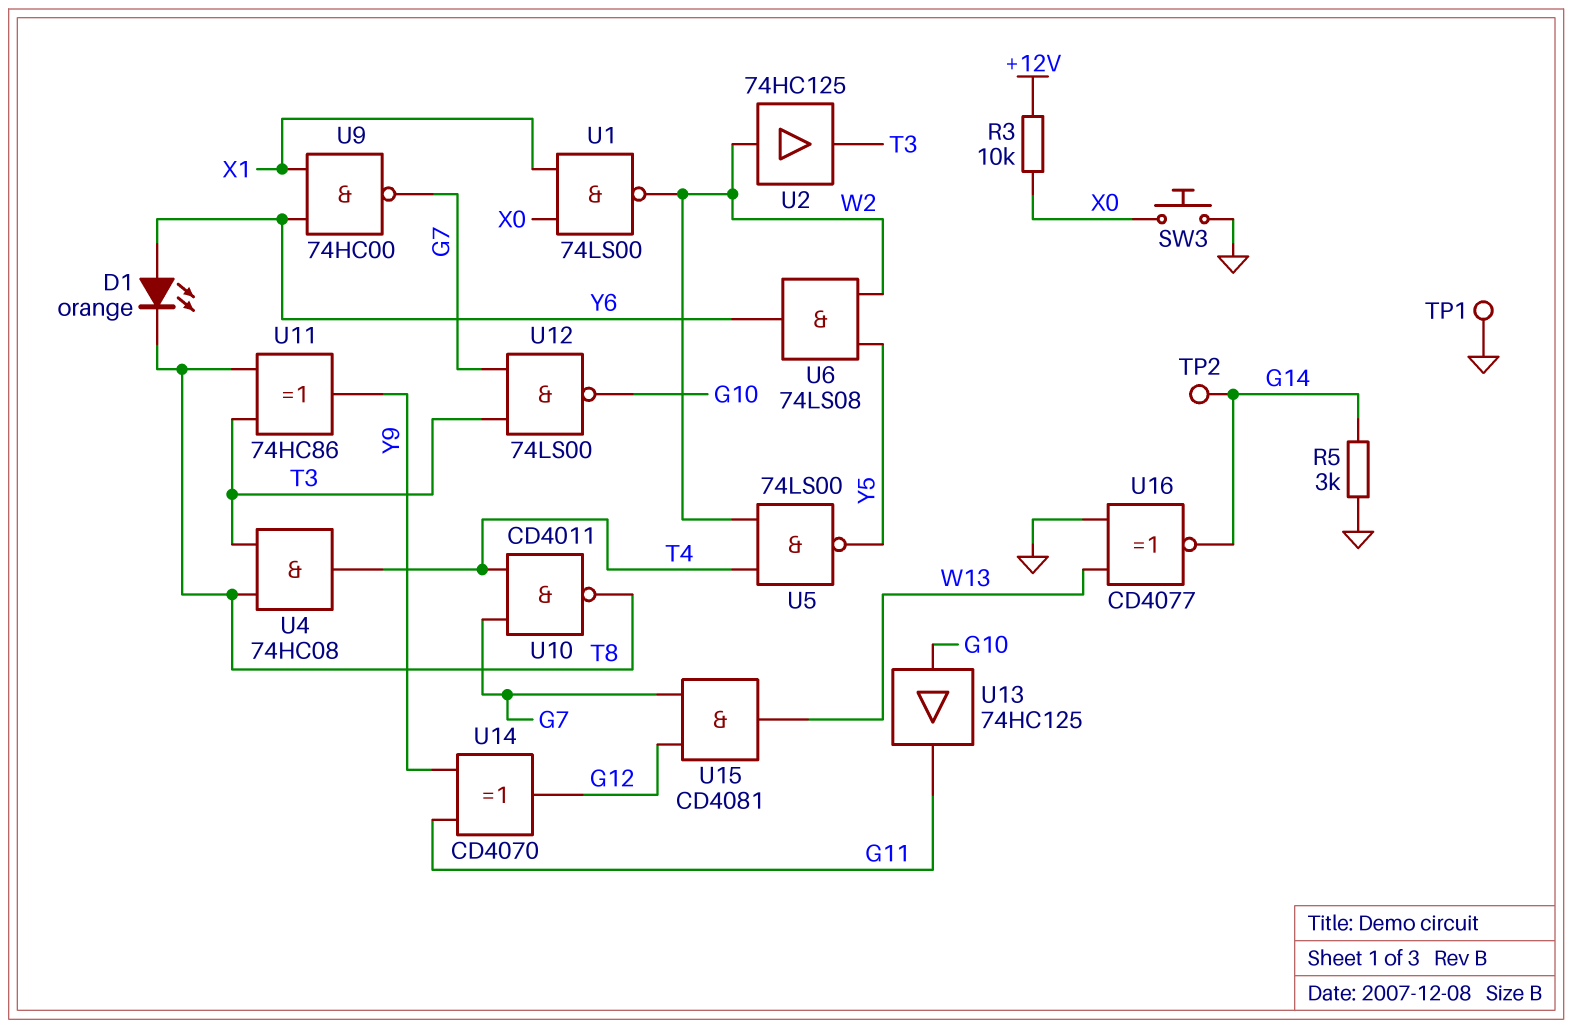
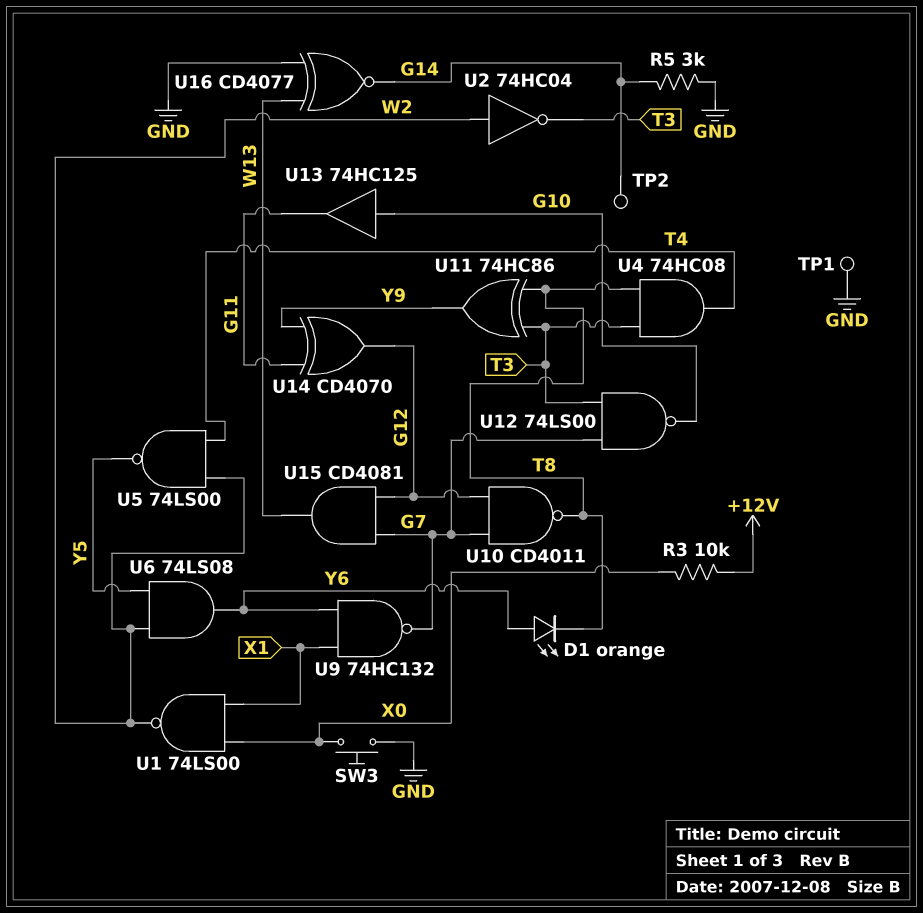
U2: buffer 74HC125 (in W2, out T3) -> NOT 74HC04 (in W2, out T3)
U9: NAND 74HC00 (in X1, in Y6, out G7) -> NAND 74HC132 (in X1, in Y6, out G7)
U10: NAND CD4011 (in G7, in T4, out T8) -> NAND CD4011 (in G7, in G12, out T8)

